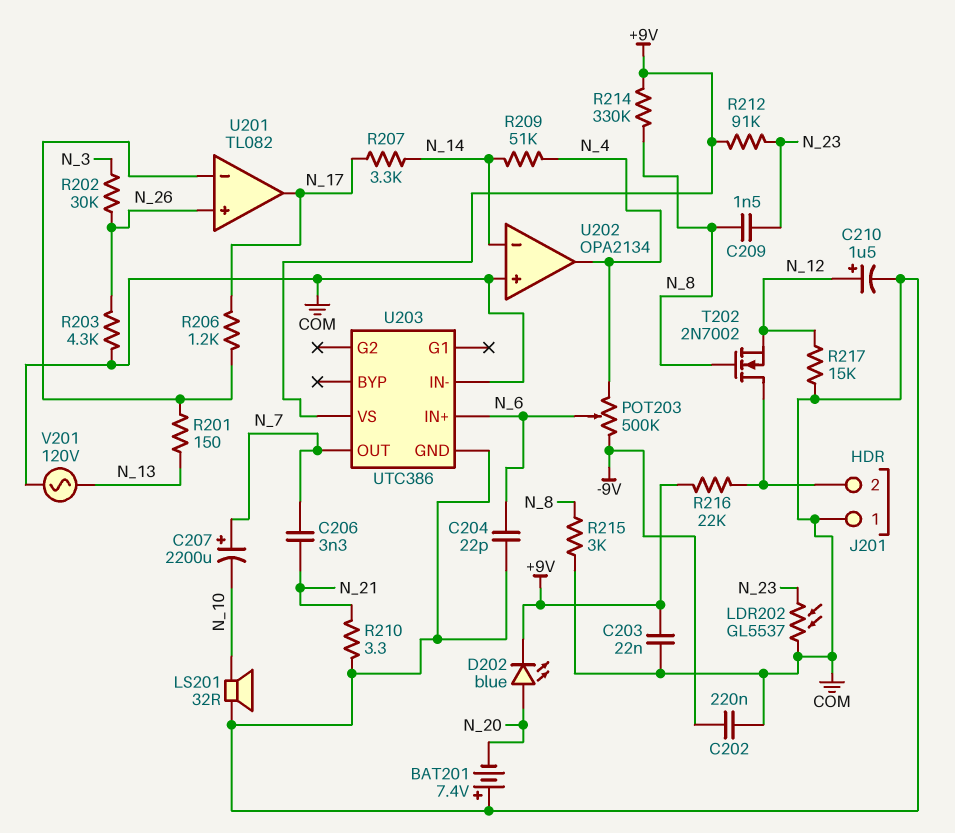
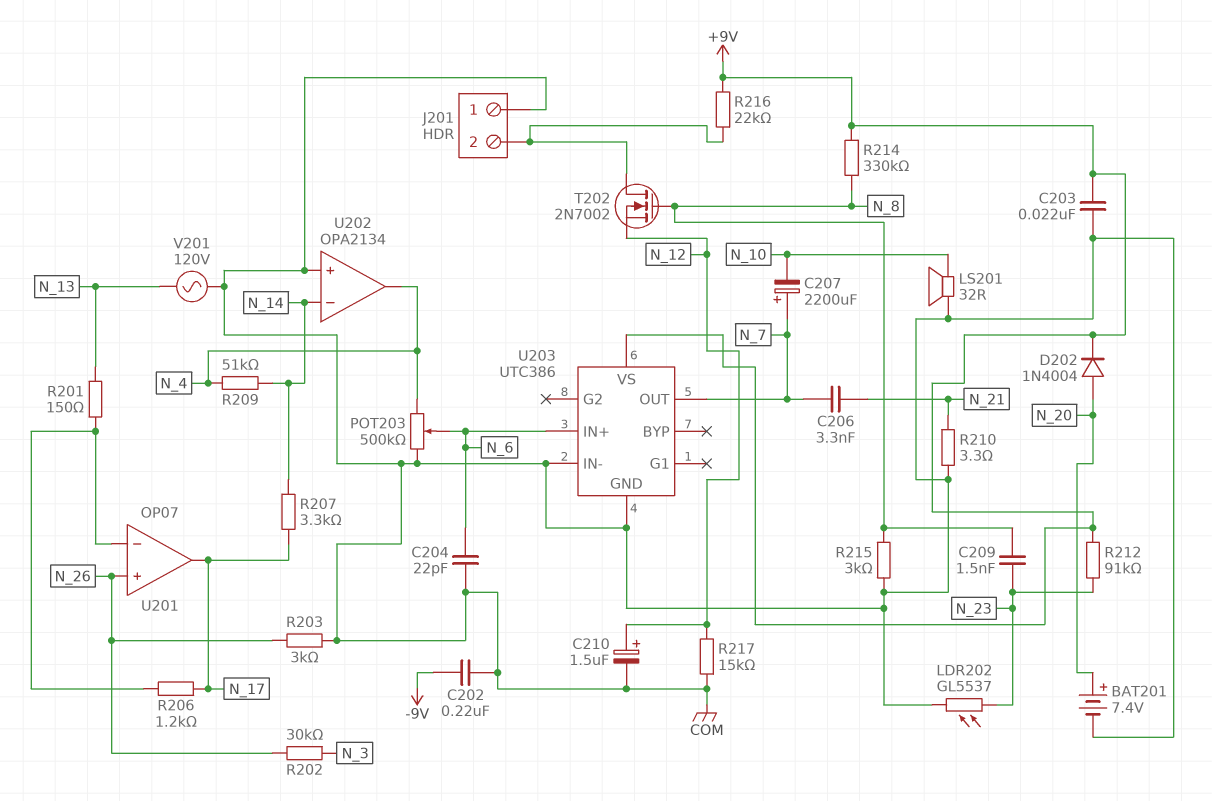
BAT201: 7.4V (plus COM, minus N_20) -> 7.4V (plus N_20, minus COM)
D202: LED blue (A N_20, K +9V) -> diode 1N4004 (A N_20, K +9V)
POT203: 500k (-9V, N_4, wiper N_6) -> 500k (COM, N_4, wiper N_6)
R203: 4.3k (COM, N_26) -> 3k (COM, N_26)
U201: TL082 -> OP07

